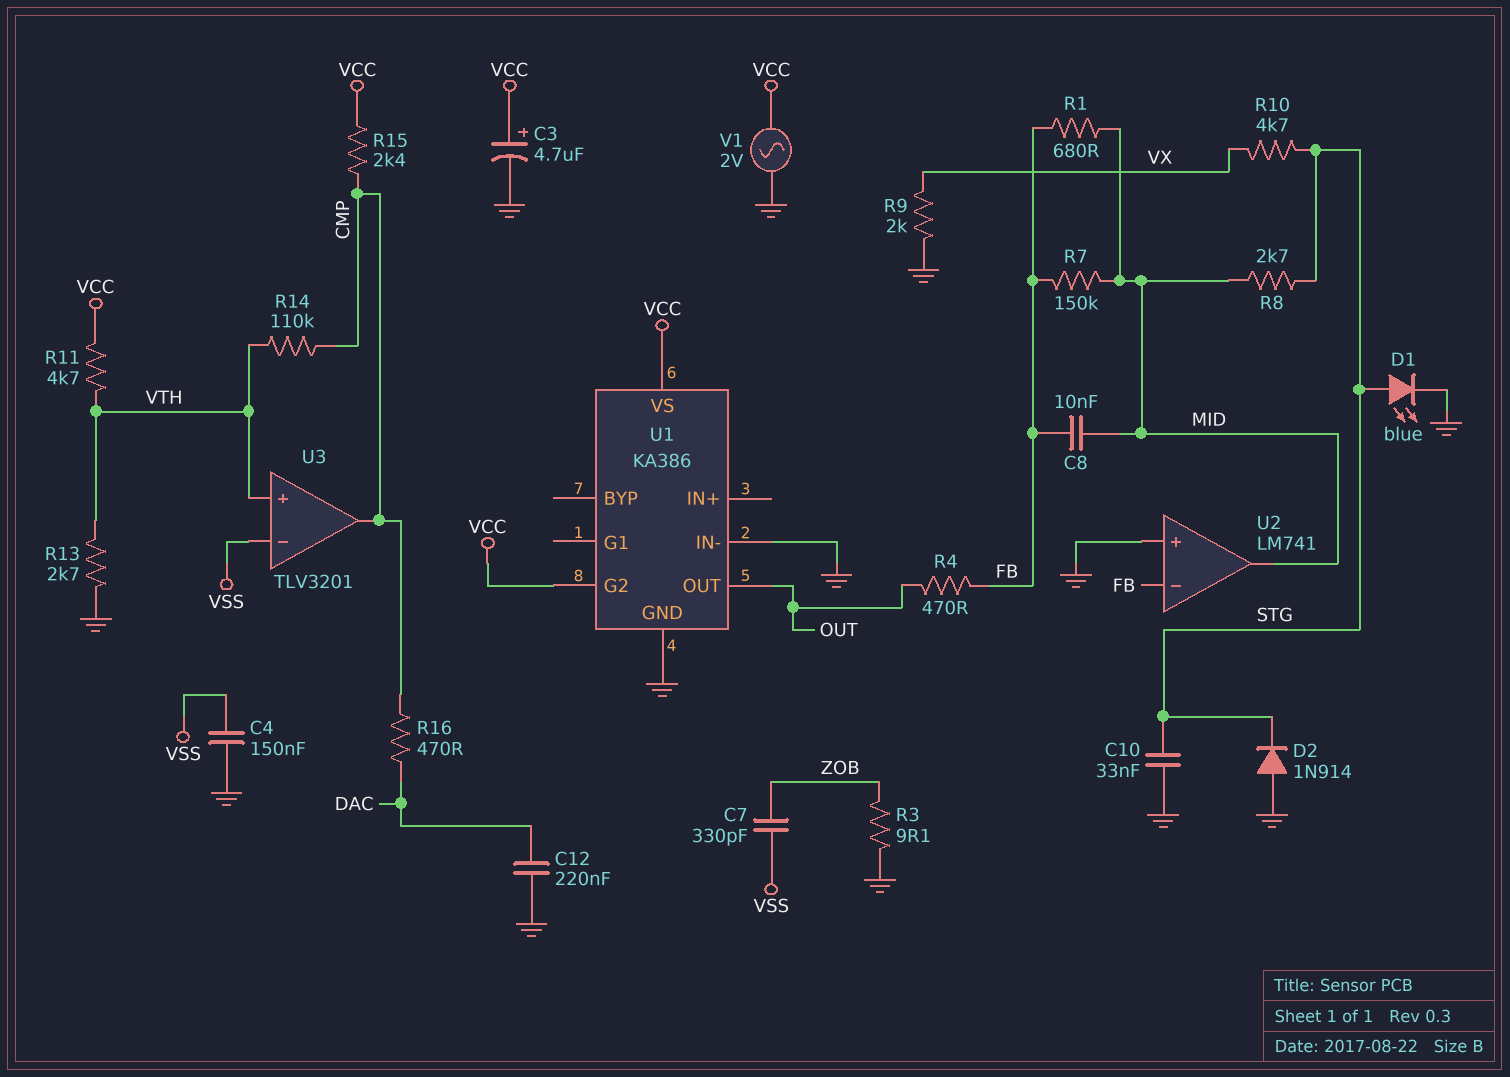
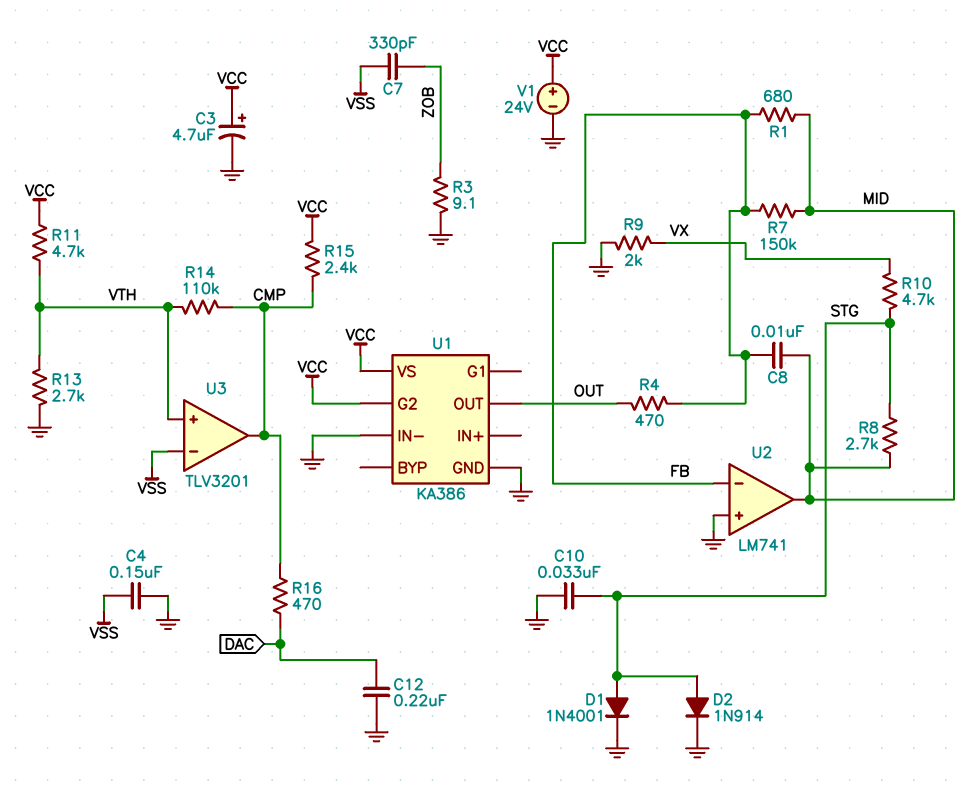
D1: LED blue (A STG, K GND) -> diode 1N4001 (A STG, K GND)
D2: diode 1N914 (A GND, K STG) -> diode 1N914 (A STG, K GND)
V1: AC 2V (GND, VCC) -> 24V (plus VCC, minus GND)

